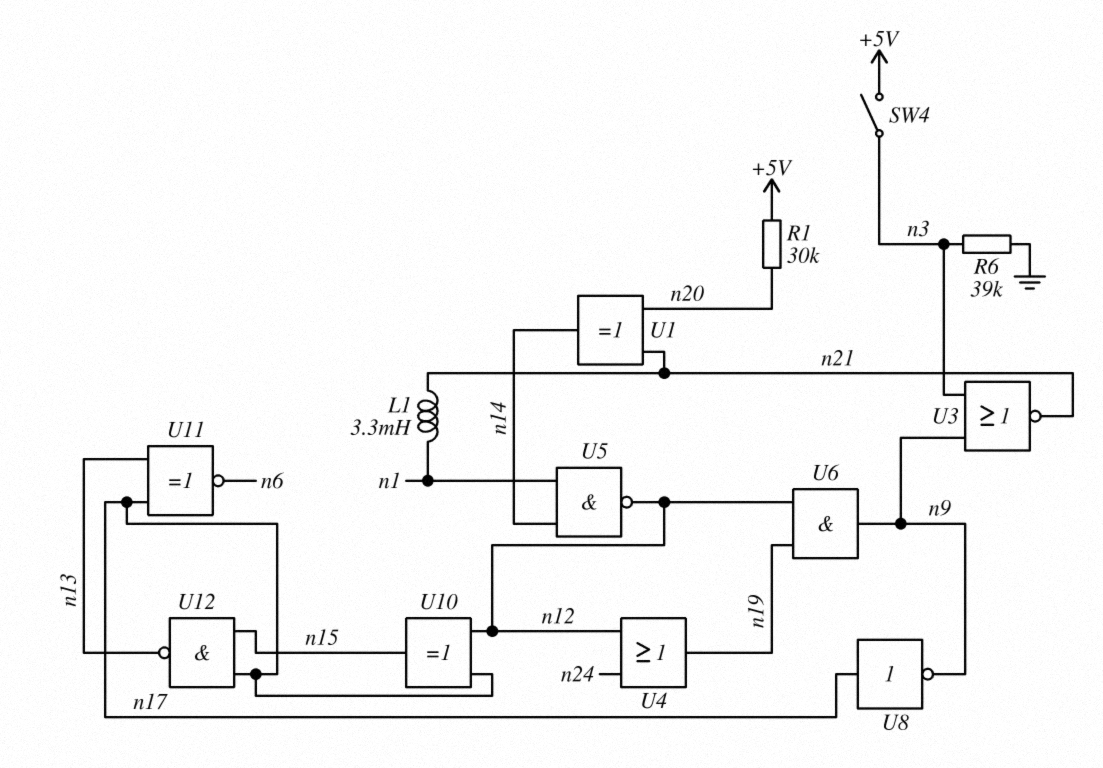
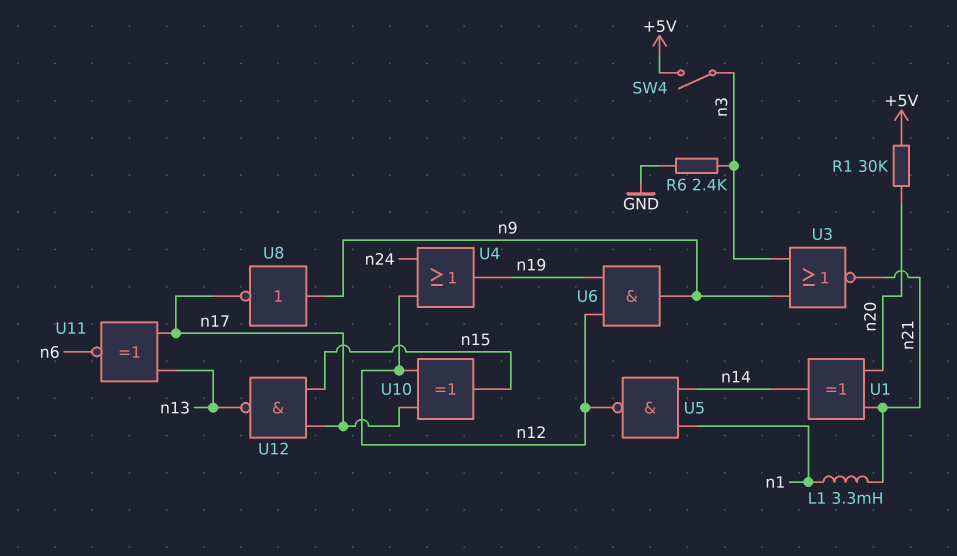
R6: 39k (GND, n3) -> 2.4k (GND, n3)
U8: NOT (in n17, out n9) -> NOT (in n9, out n17)

